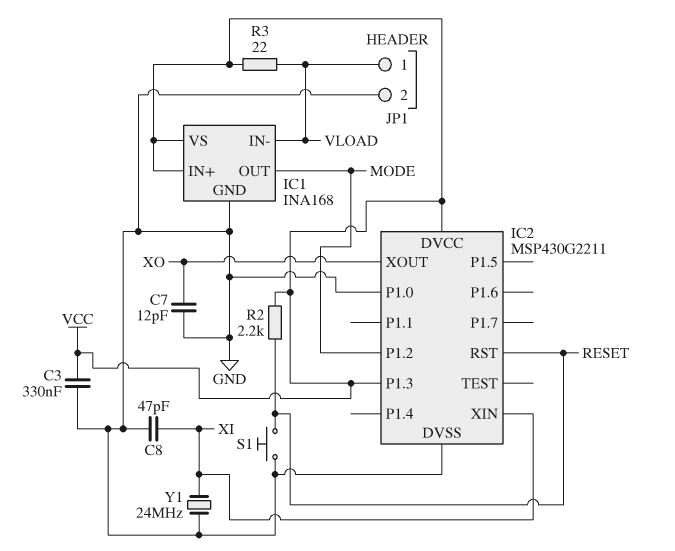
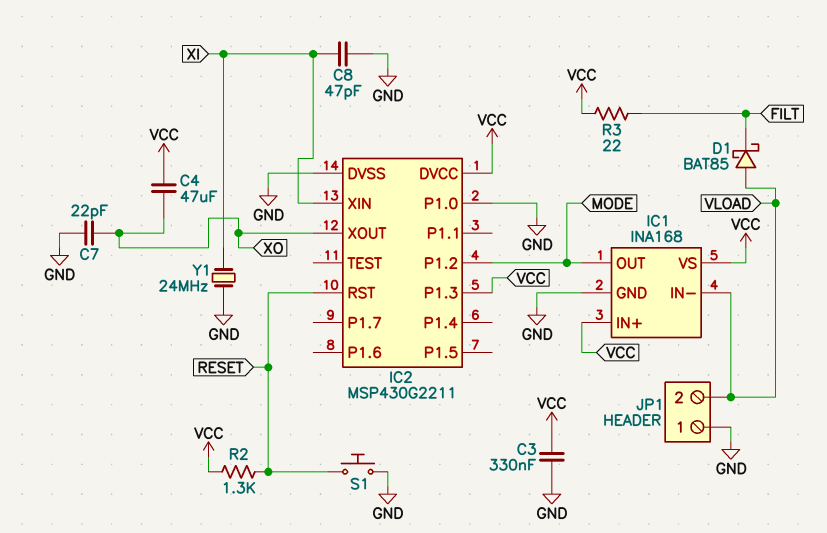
C4: none -> 47uF (VCC, XO)
C7: 12pF (GND, XO) -> 22pF (GND, XO)
D1: none -> schottky BAT85 (A VLOAD, K FILT)
JP1 pin 1: VLOAD -> GND
JP1 pin 2: GND -> VLOAD
R2: 2.2k (RESET, VCC) -> 1.3k (RESET, VCC)
R3: 22 (VCC, VLOAD) -> 22 (FILT, VCC)

